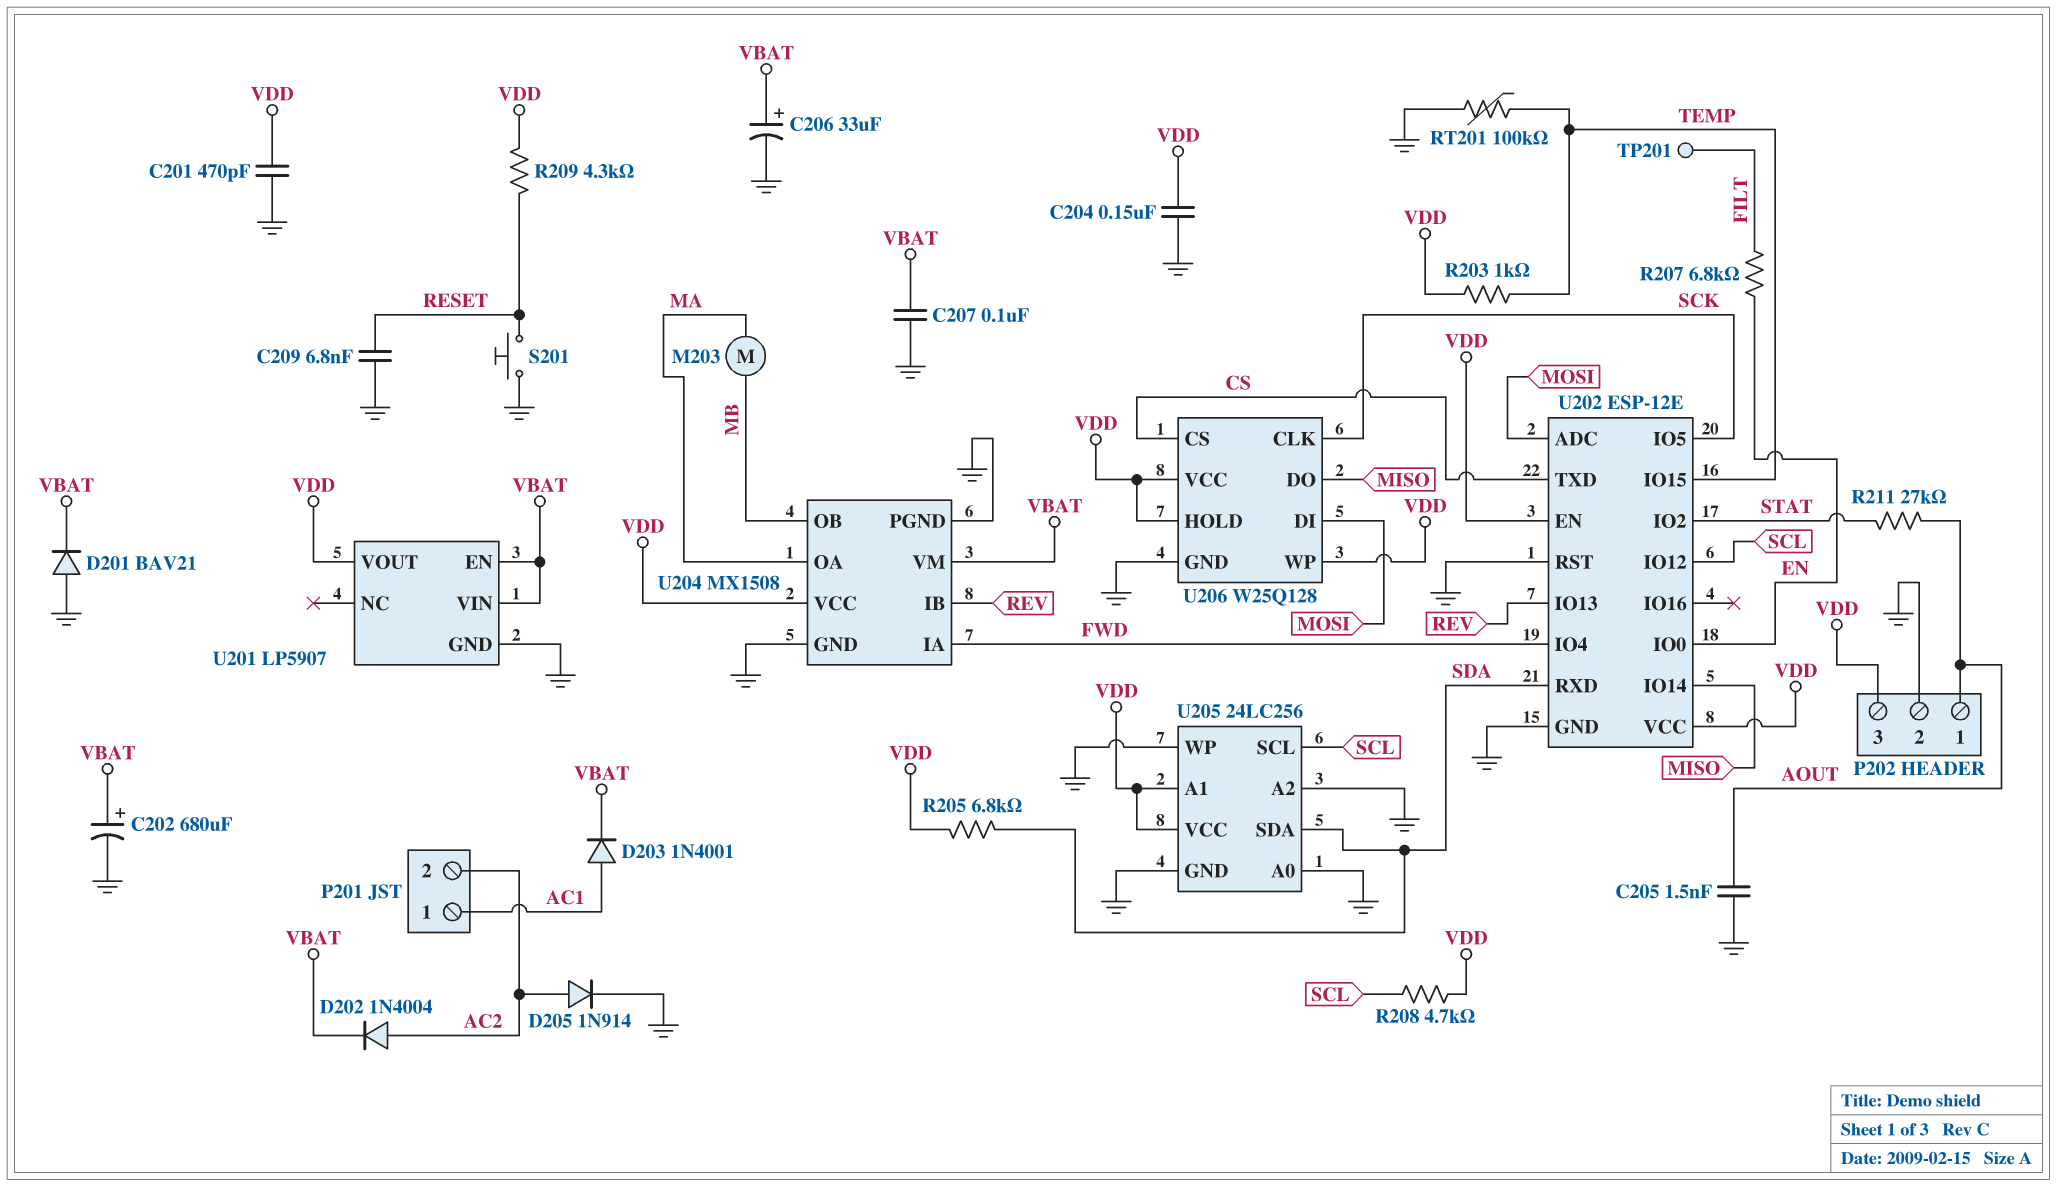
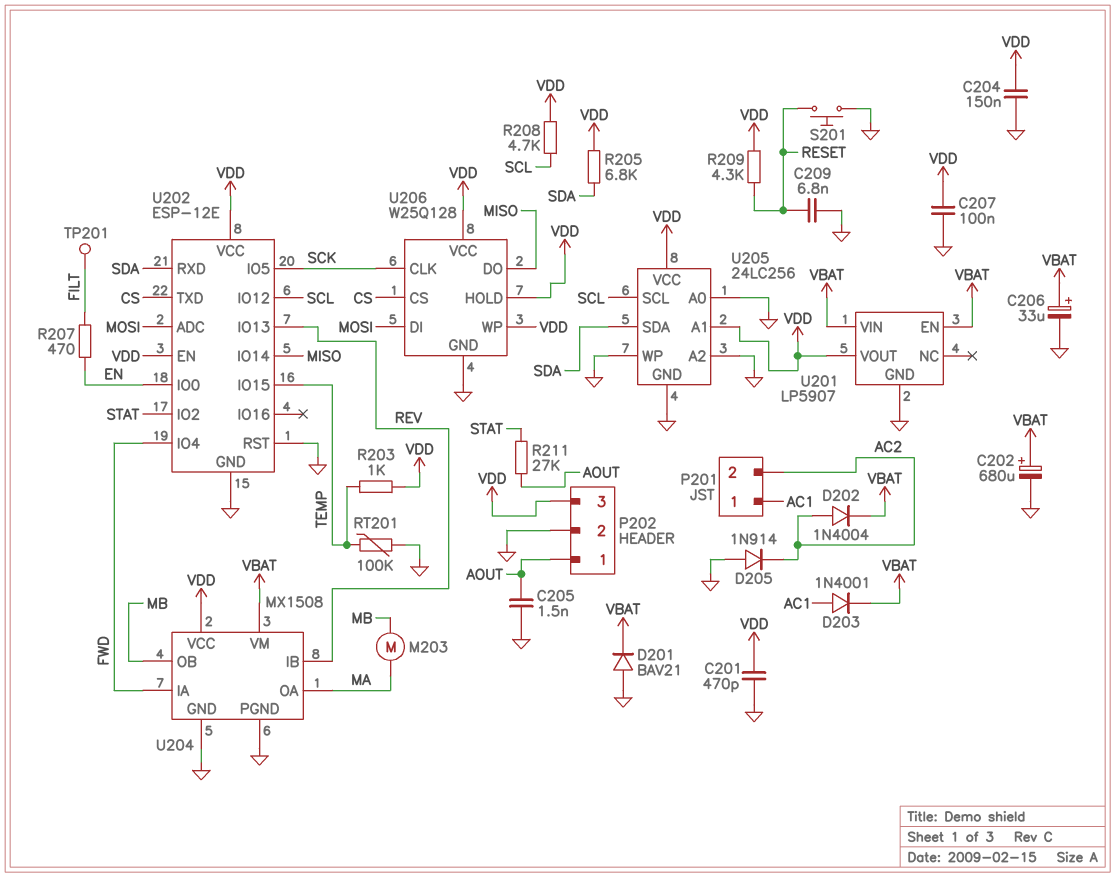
C207: 100nF (GND, VBAT) -> 100nF (GND, VDD)
D205: diode 1N914 (A AC2, K GND) -> diode 1N914 (A GND, K AC2)
R207: 6.8k (EN, FILT) -> 470 (EN, FILT)

